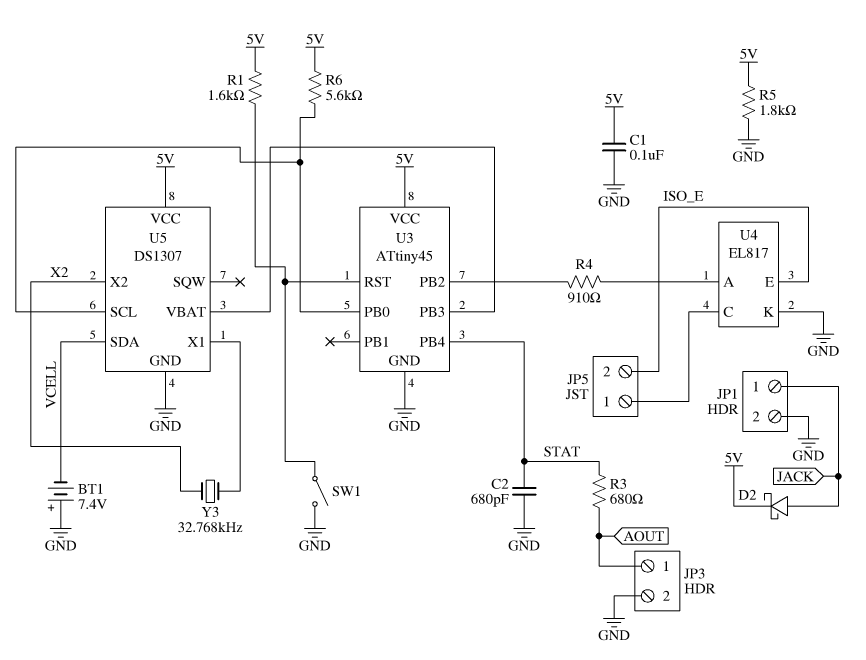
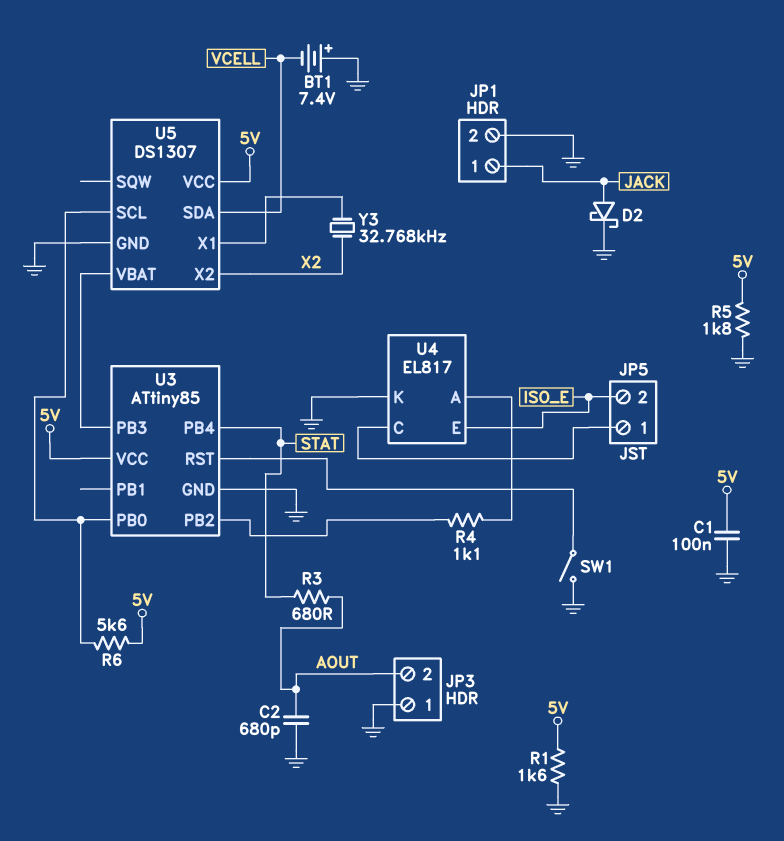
C2: 680pF (GND, STAT) -> 680pF (AOUT, GND)
D2: schottky (A JACK, K 5V) -> schottky (A JACK, K GND)
JP3 pin 1: AOUT -> GND
JP3 pin 2: GND -> AOUT
R1: 1.6k (5V, U3/RST) -> 1.6k (5V, GND)
R4: 910 (U3/PB2, U4/A) -> 1.1k (U3/PB2, U4/A)
U3: ATtiny45 -> ATtiny85

